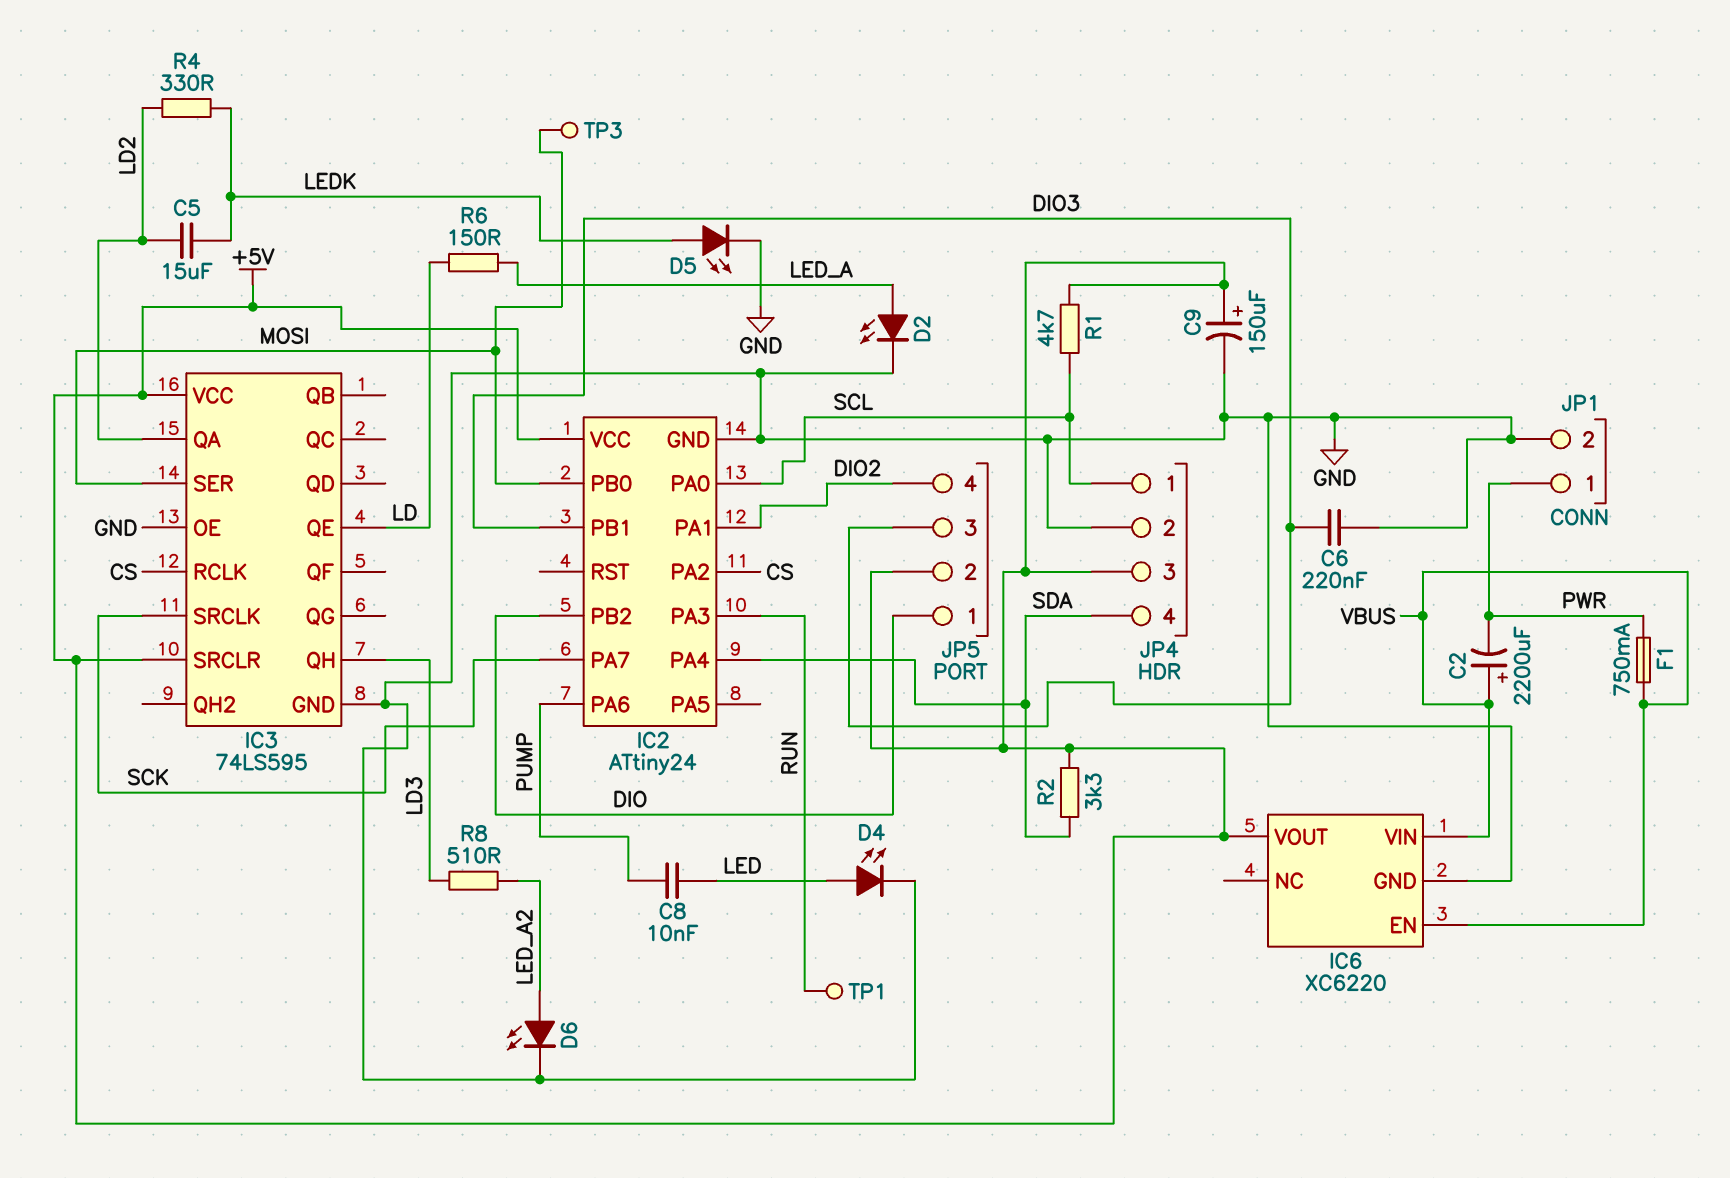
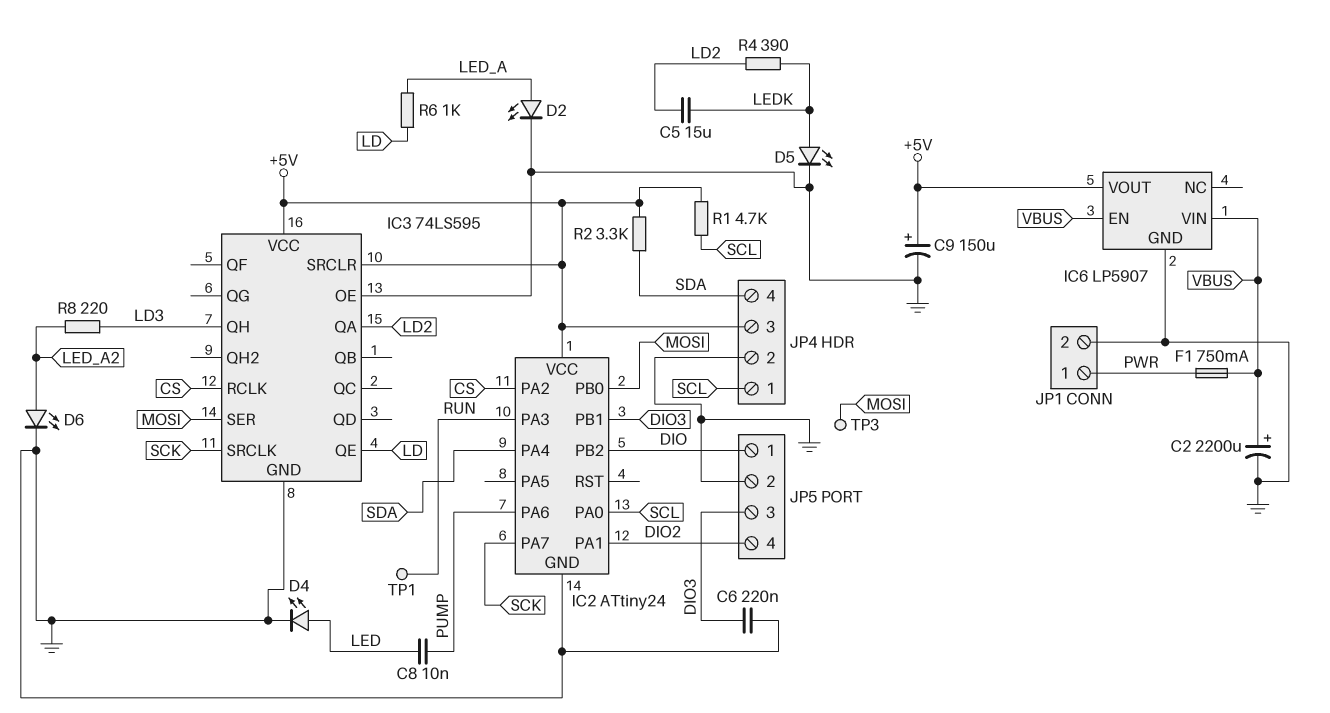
C2: 2200uF (plus VBUS, minus PWR) -> 2200uF (plus VBUS, minus GND)
IC6: XC6220 -> LP5907
JP5 pin 2: +5V -> GND
R4: 330 (LD2, LEDK) -> 390 (LD2, LEDK)
R6: 150 (LD, LED_A) -> 1k (LD, LED_A)
R8: 510 (LD3, LED_A2) -> 220 (LD3, LED_A2)

